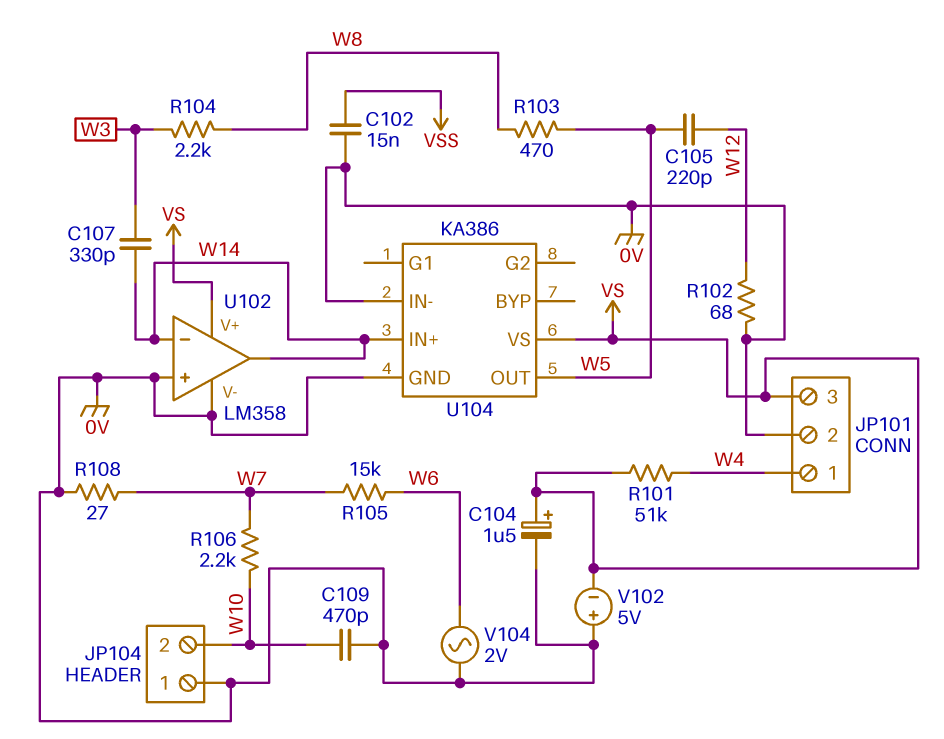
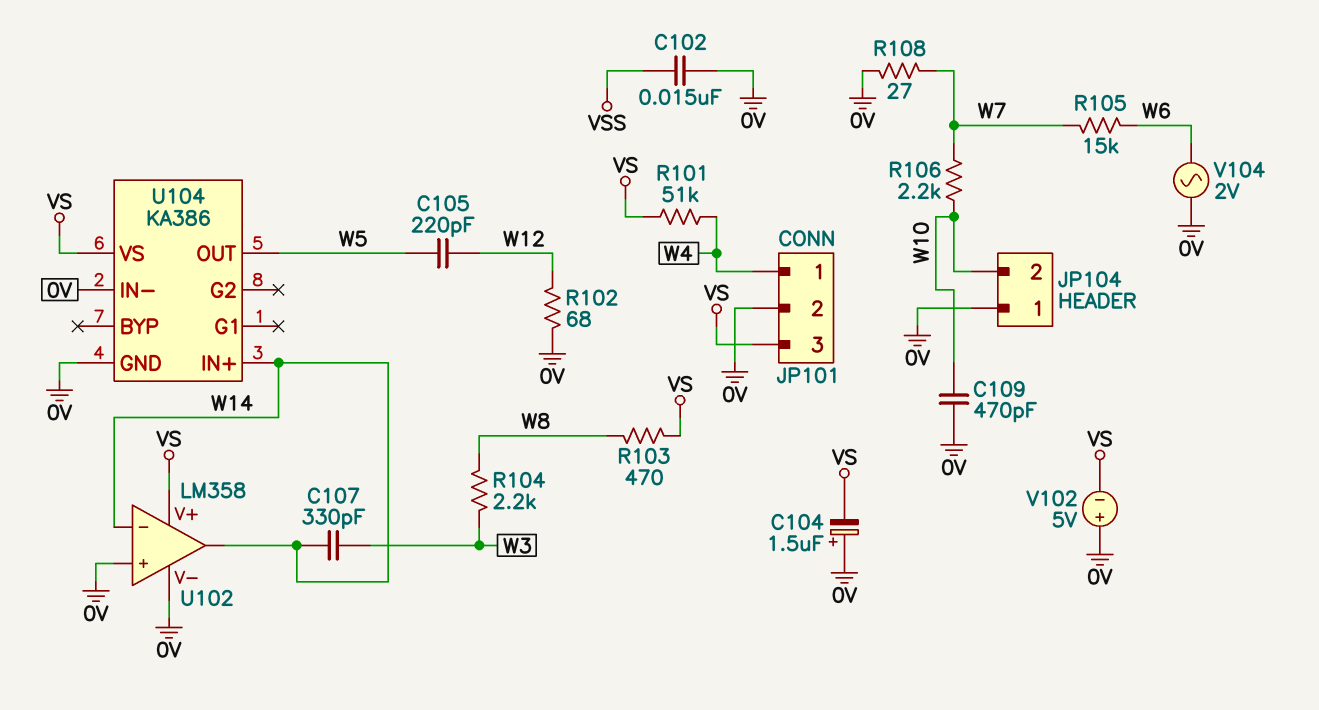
C104: 1.5uF (plus VS, minus 0V) -> 1.5uF (plus 0V, minus VS)
R103: 470 (W5, W8) -> 470 (VS, W8)

